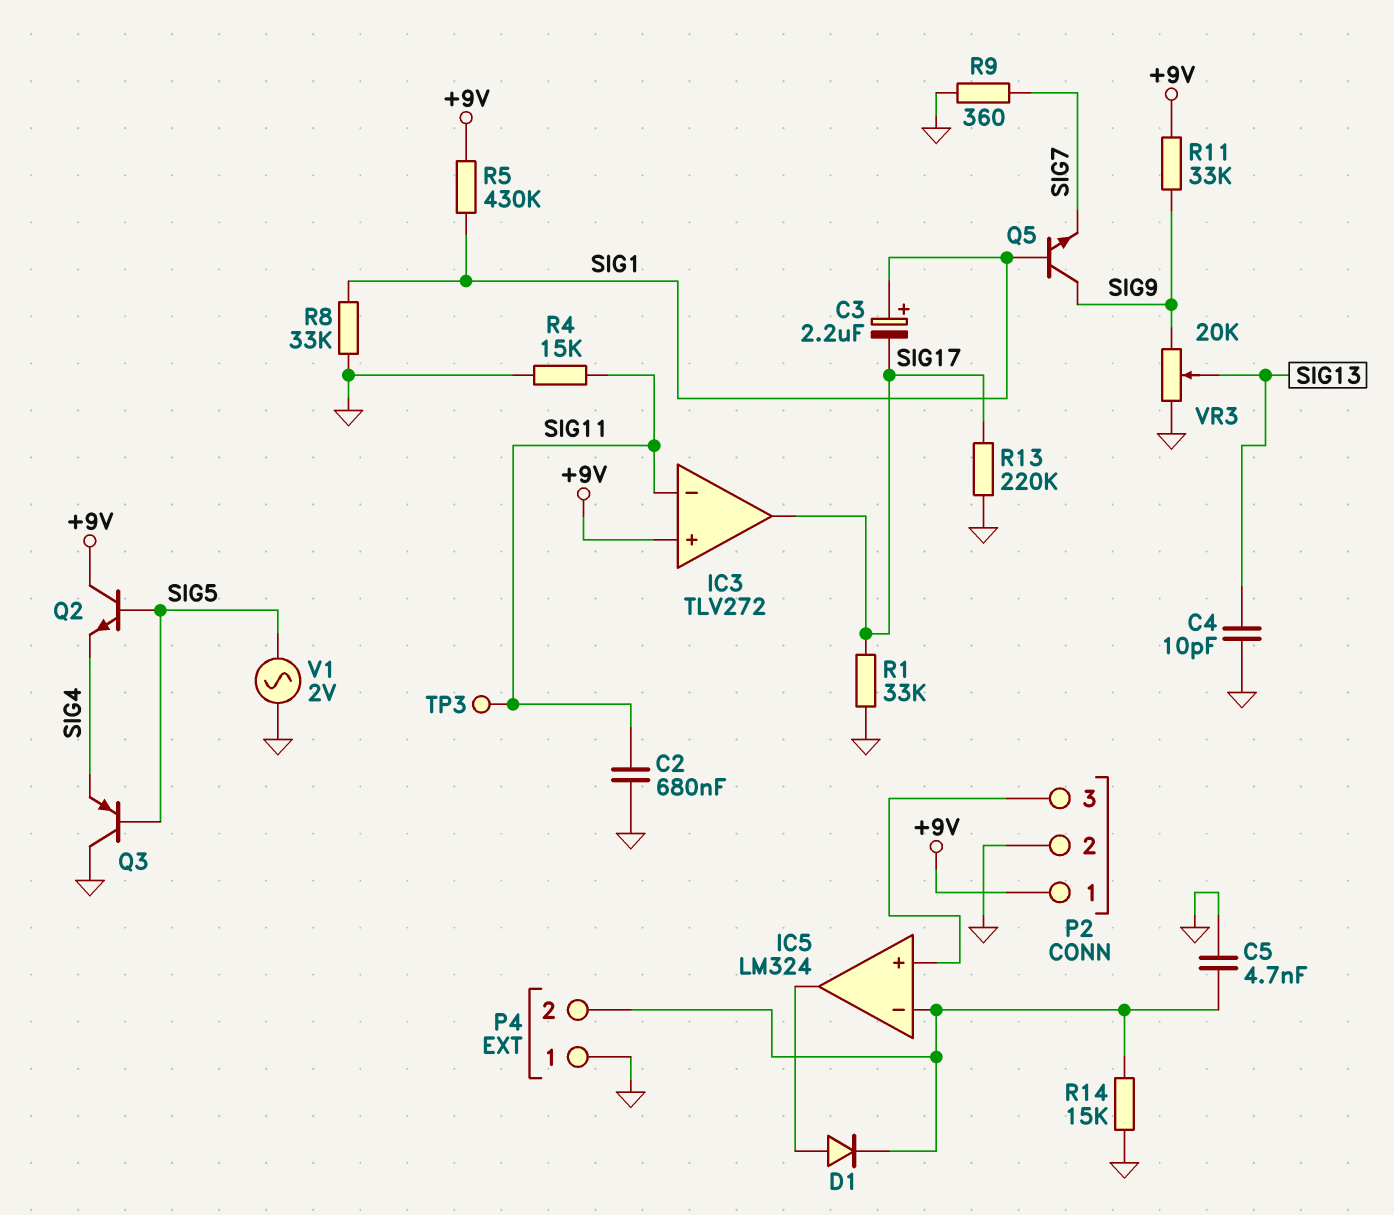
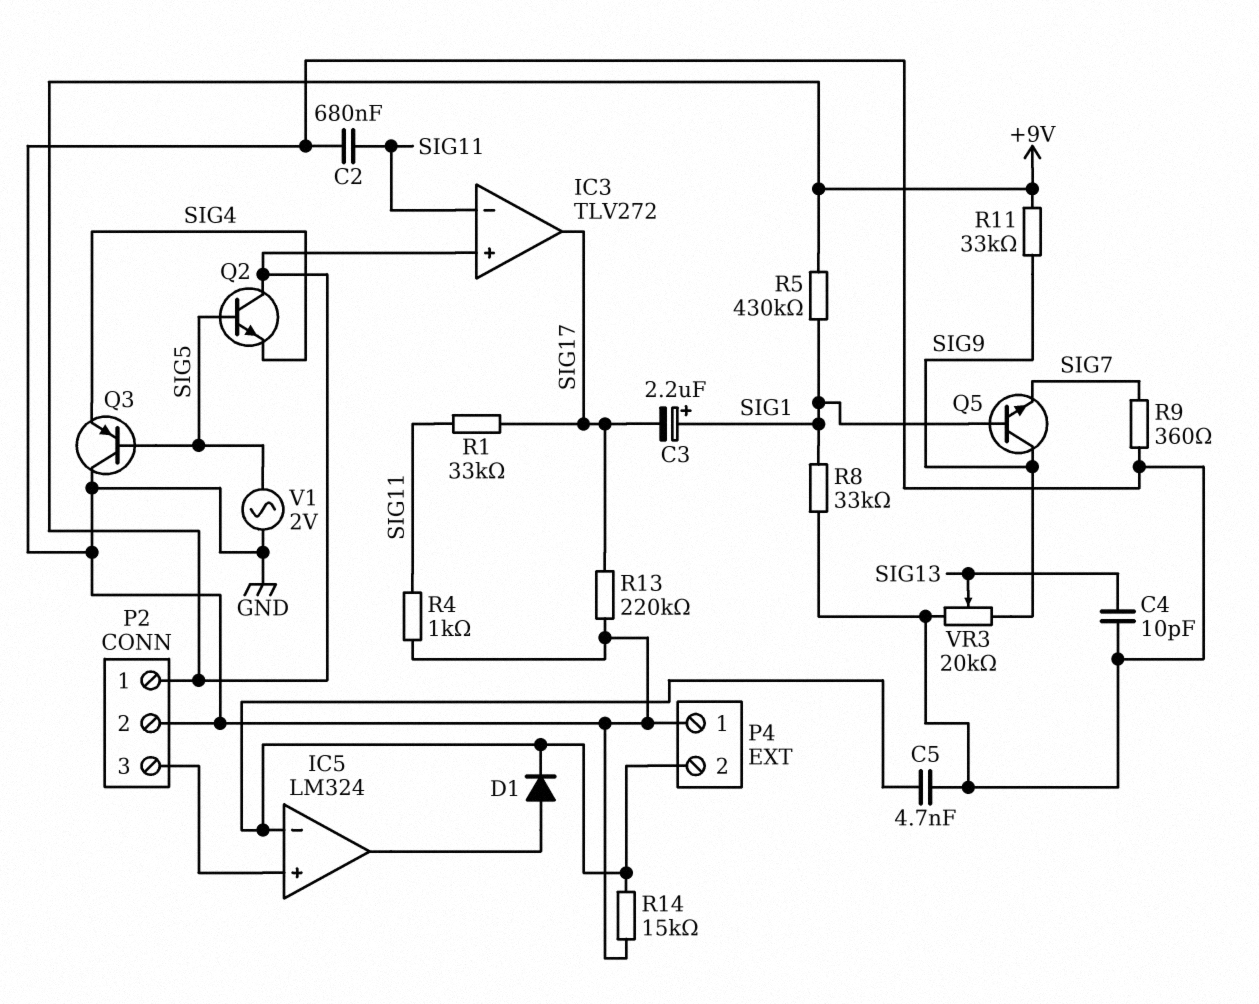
R1: 33k (GND, SIG17) -> 33k (SIG11, SIG17)
R4: 15k (GND, SIG11) -> 1k (GND, SIG11)
TP3: test point (SIG11) -> none

